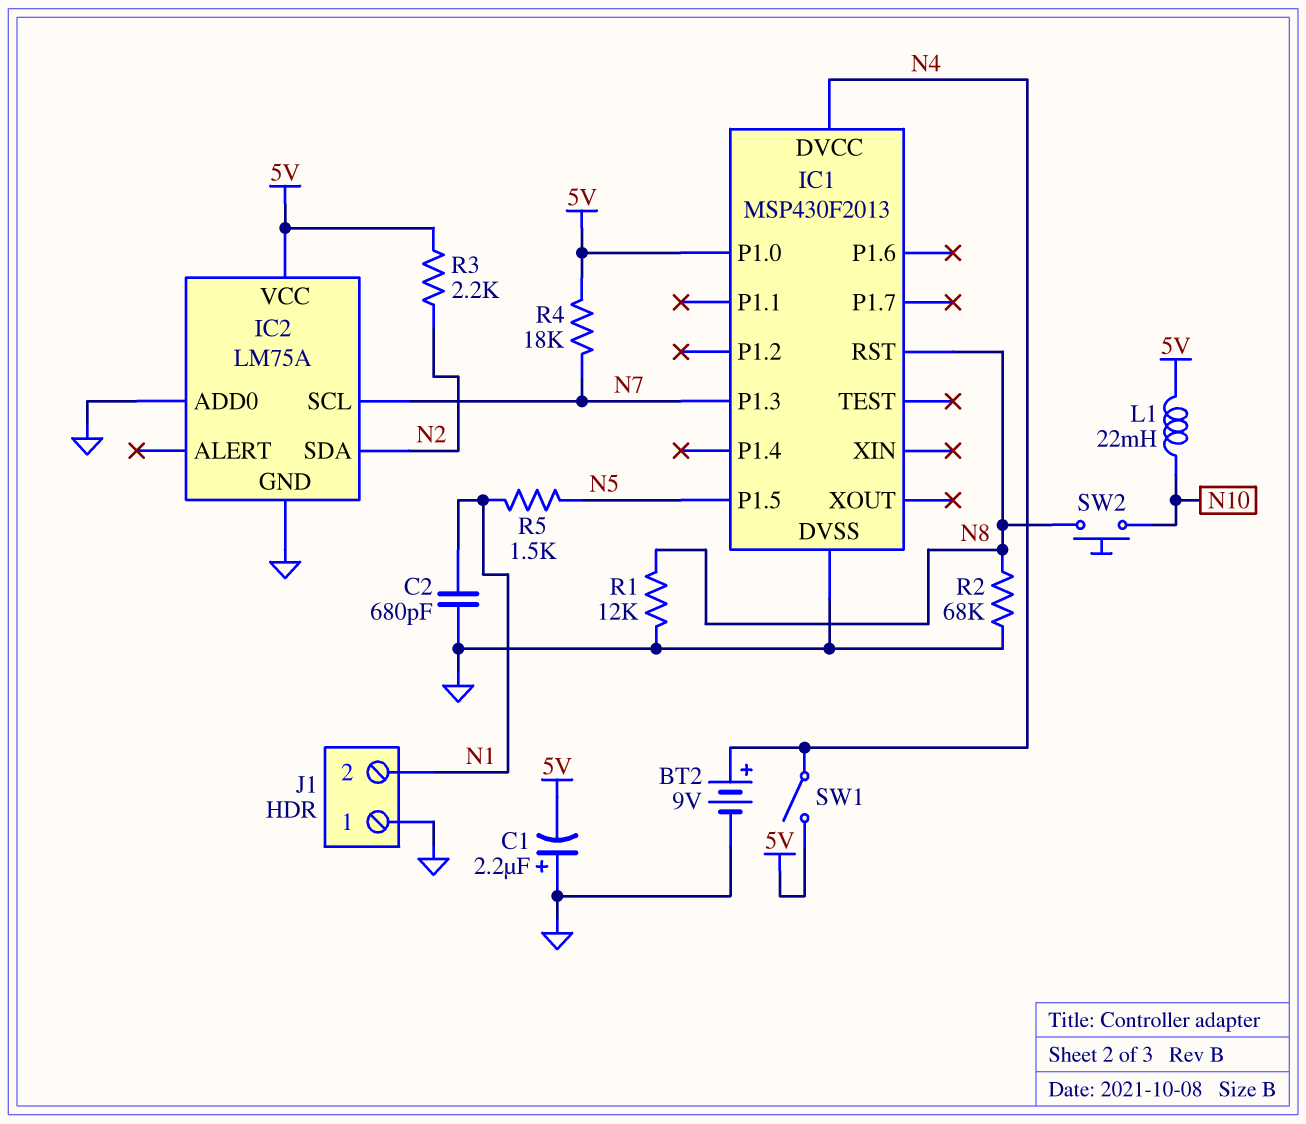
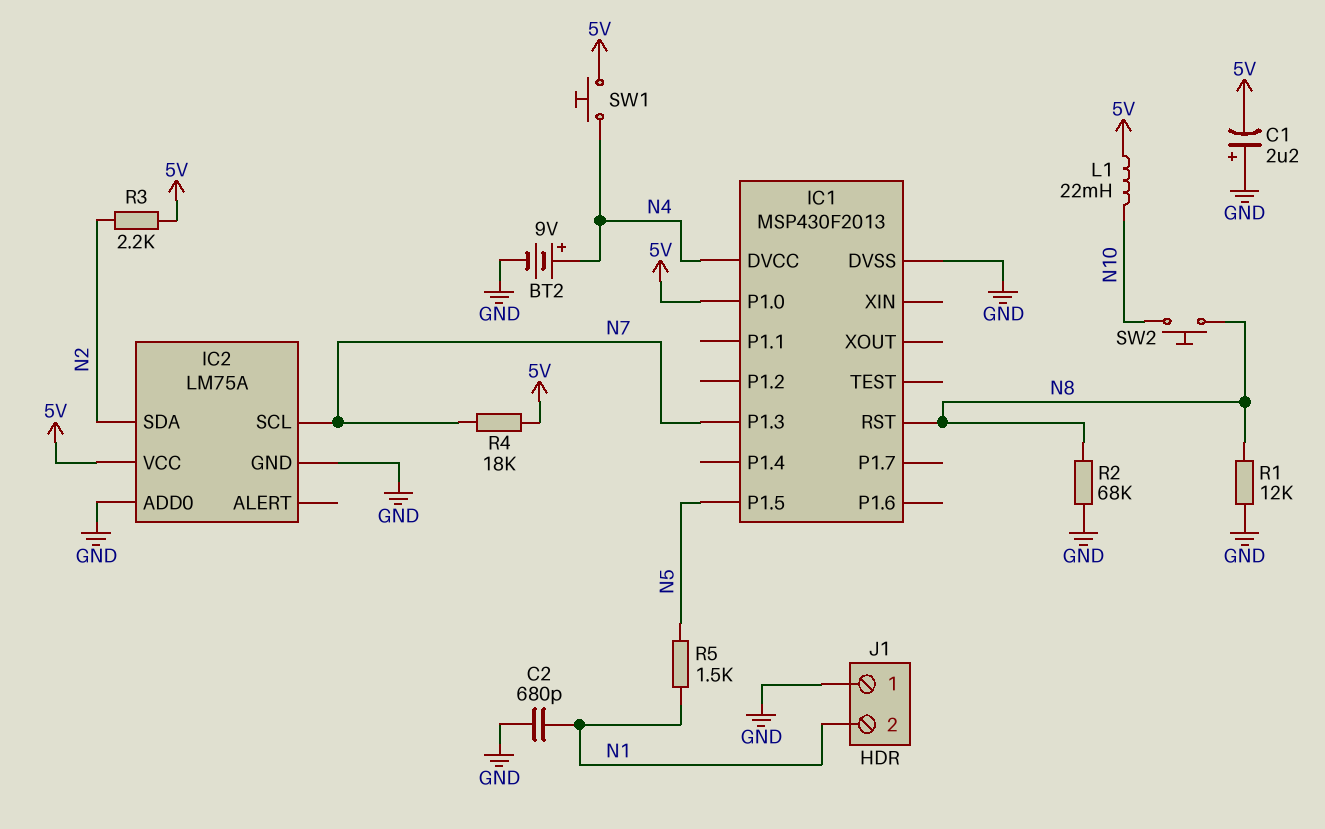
SW1: switch (5V, N4) -> button (5V, N4)

